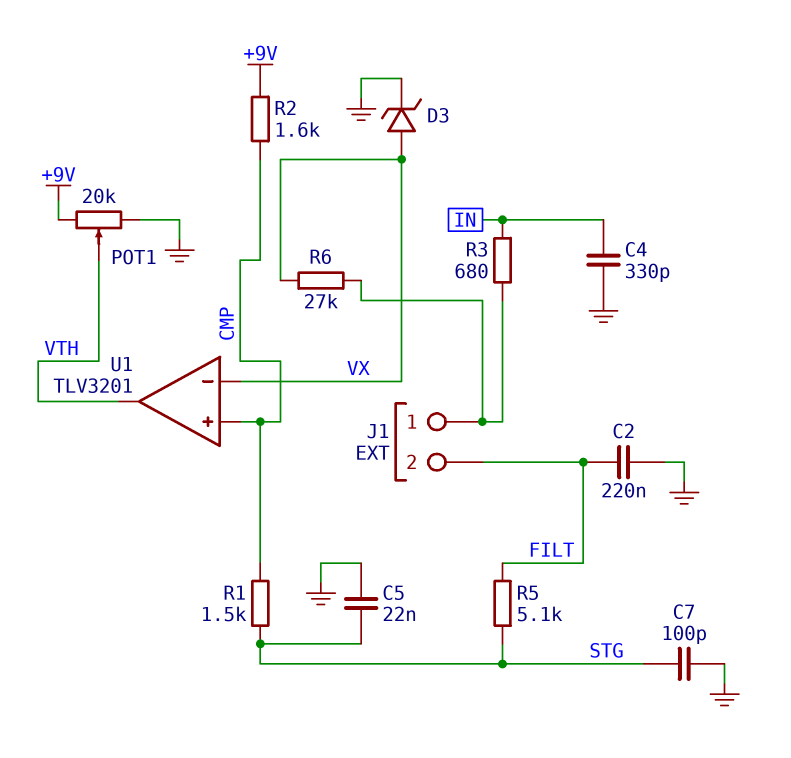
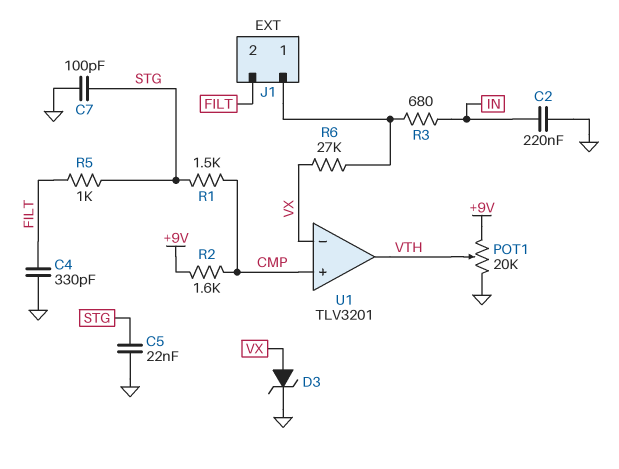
C2: 220nF (FILT, GND) -> 220nF (GND, IN)
C4: 330pF (GND, IN) -> 330pF (FILT, GND)
R5: 5.1k (FILT, STG) -> 1k (FILT, STG)

